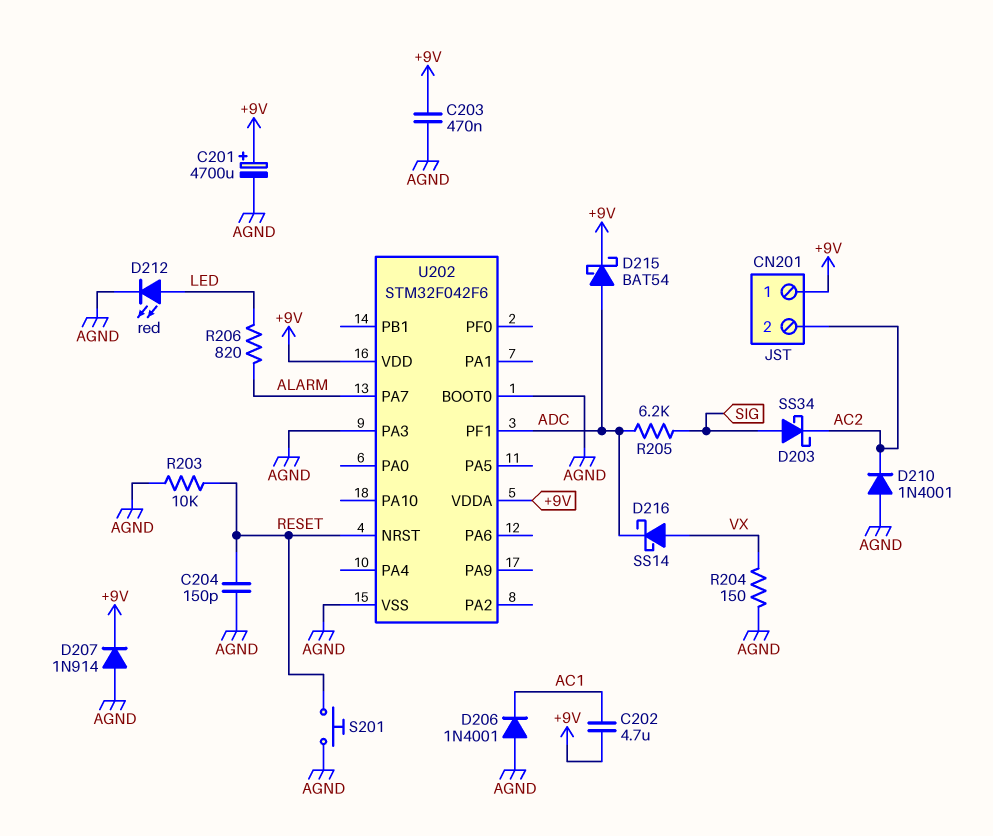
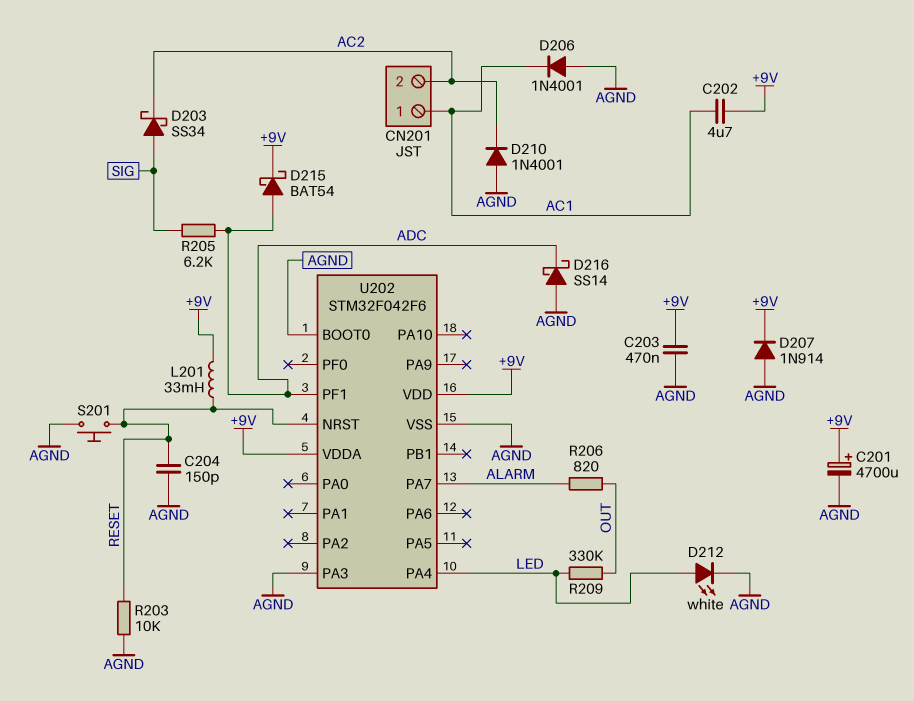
CN201 pin 1: +9V -> AC1
D212: LED red (A LED, K AGND) -> LED white (A LED, K AGND)
D216: schottky SS14 (A VX, K ADC) -> schottky SS14 (A AGND, K ADC)
L201: none -> 33mH (+9V, RESET)
R204: 150 (AGND, VX) -> none
R206: 820 (ALARM, LED) -> 820 (ALARM, OUT)
R209: none -> 330k (LED, OUT)
U202 pin PA4: none -> LED

